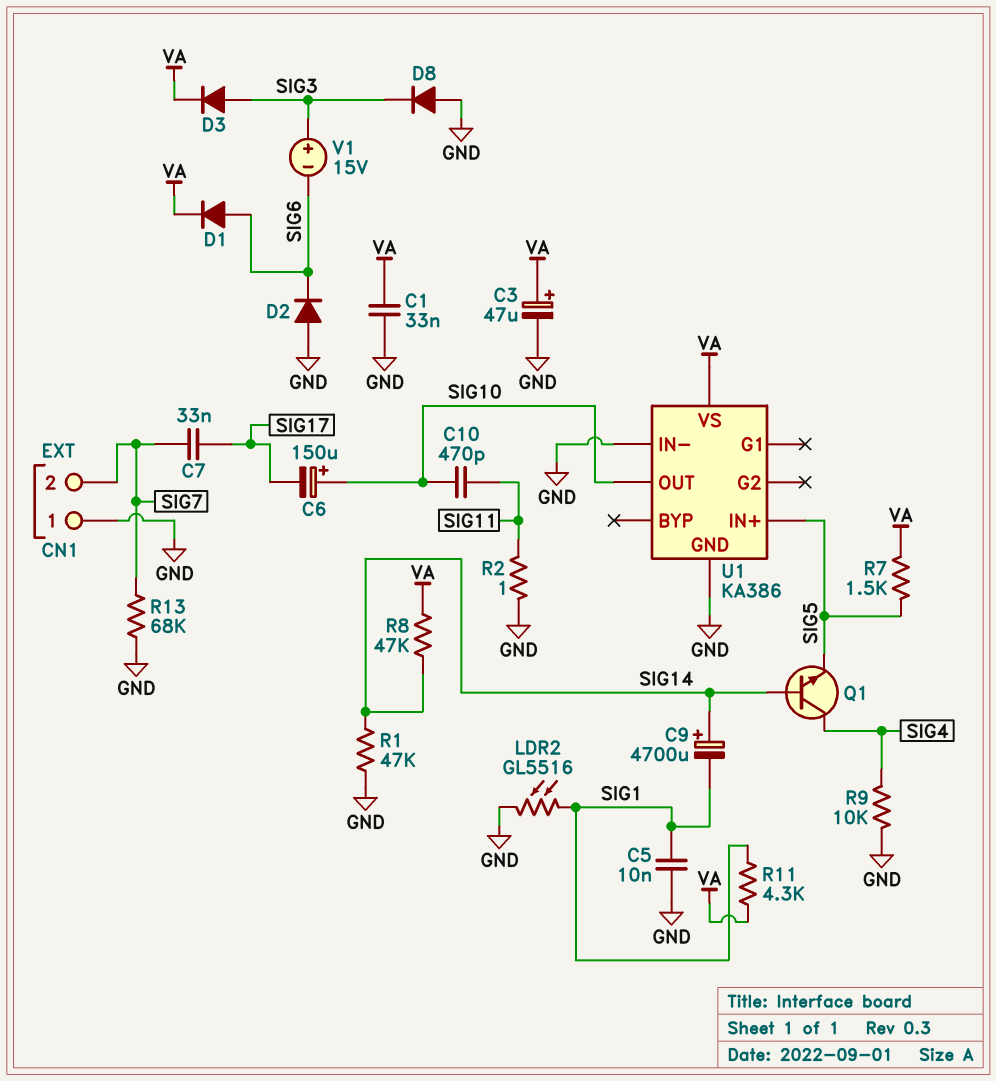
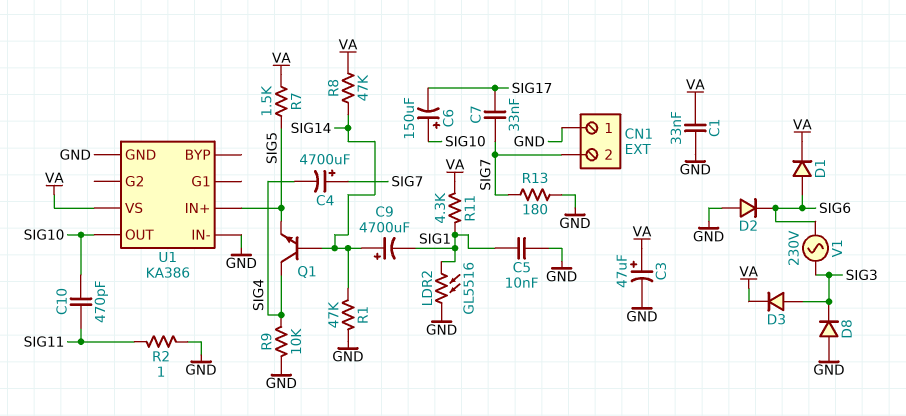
C4: none -> 4700uF (plus SIG7, minus SIG4)
R13: 68k (GND, SIG7) -> 180 (GND, SIG7)
V1: 15V (plus SIG3, minus SIG6) -> AC 230V (SIG3, SIG6)

